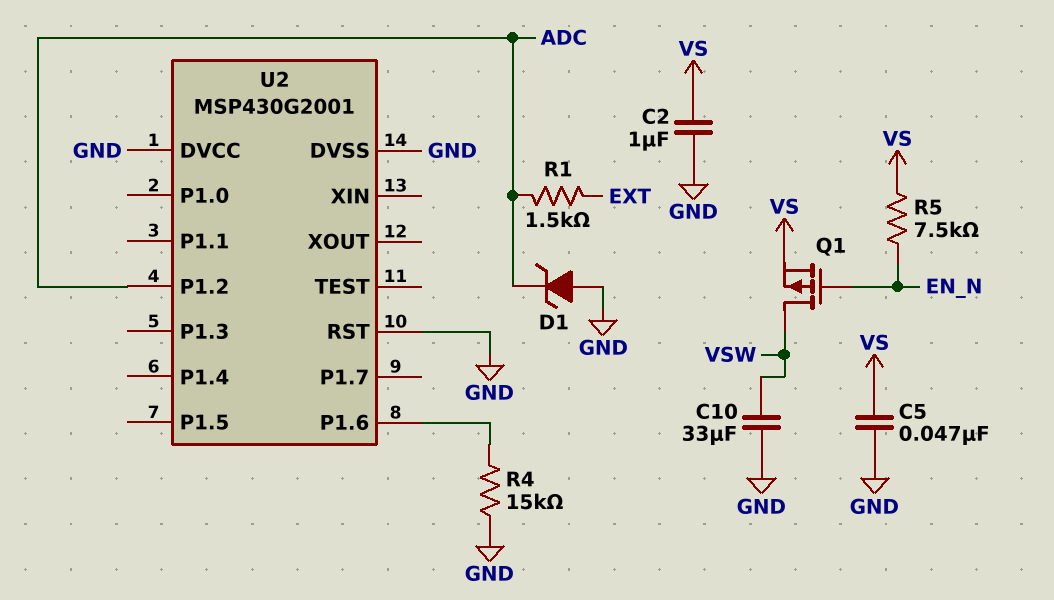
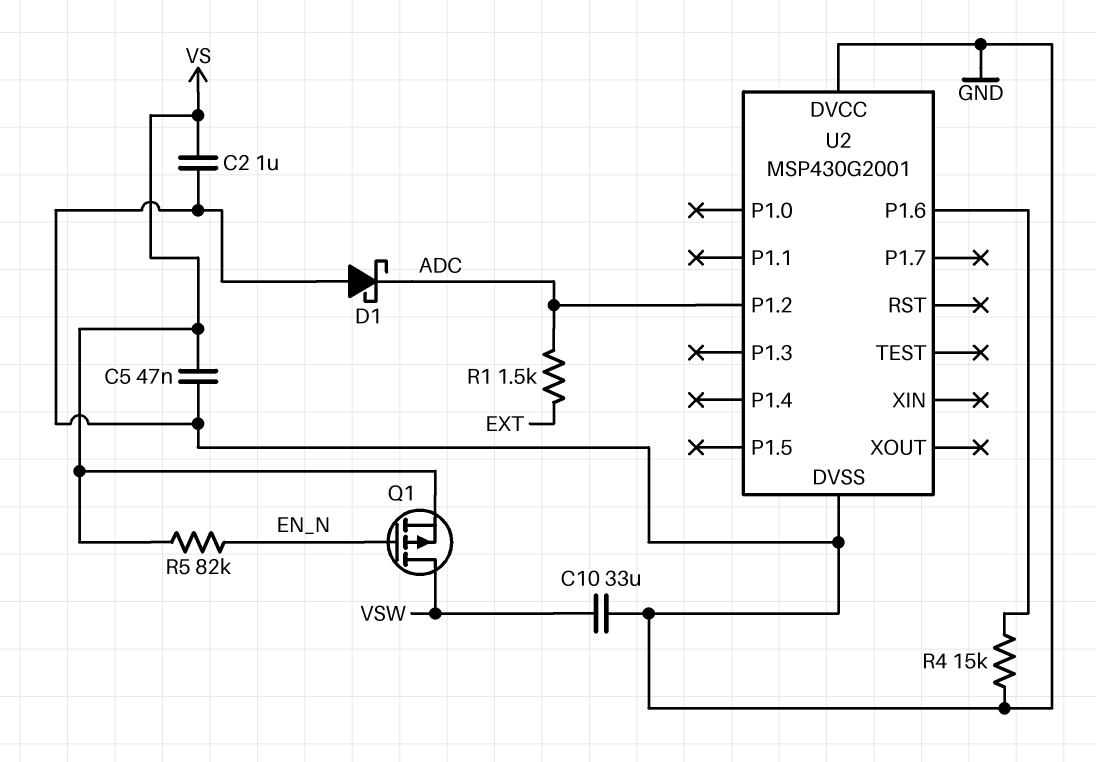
D1: zener (A GND, K ADC) -> schottky (A GND, K ADC)
R5: 7.5k (EN_N, VS) -> 82k (EN_N, VS)
U2 pin RST: GND -> none

